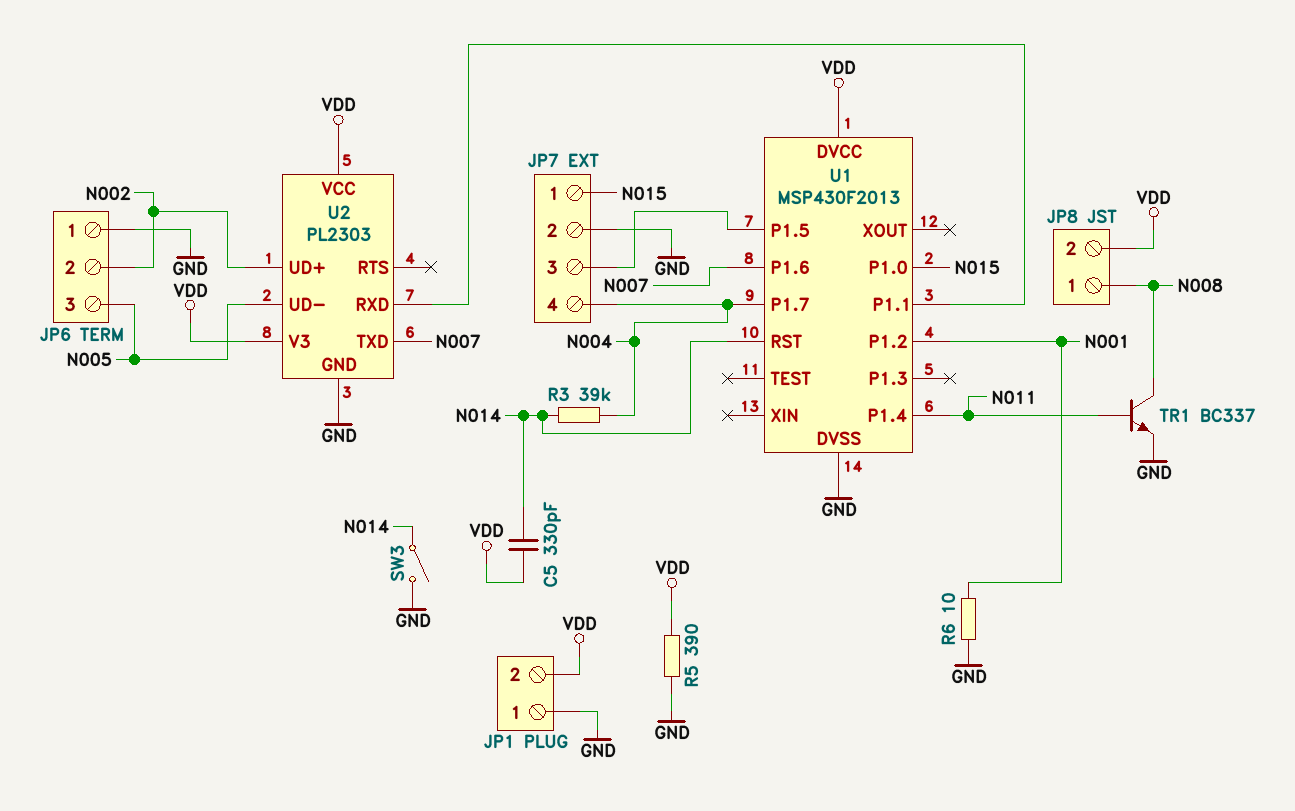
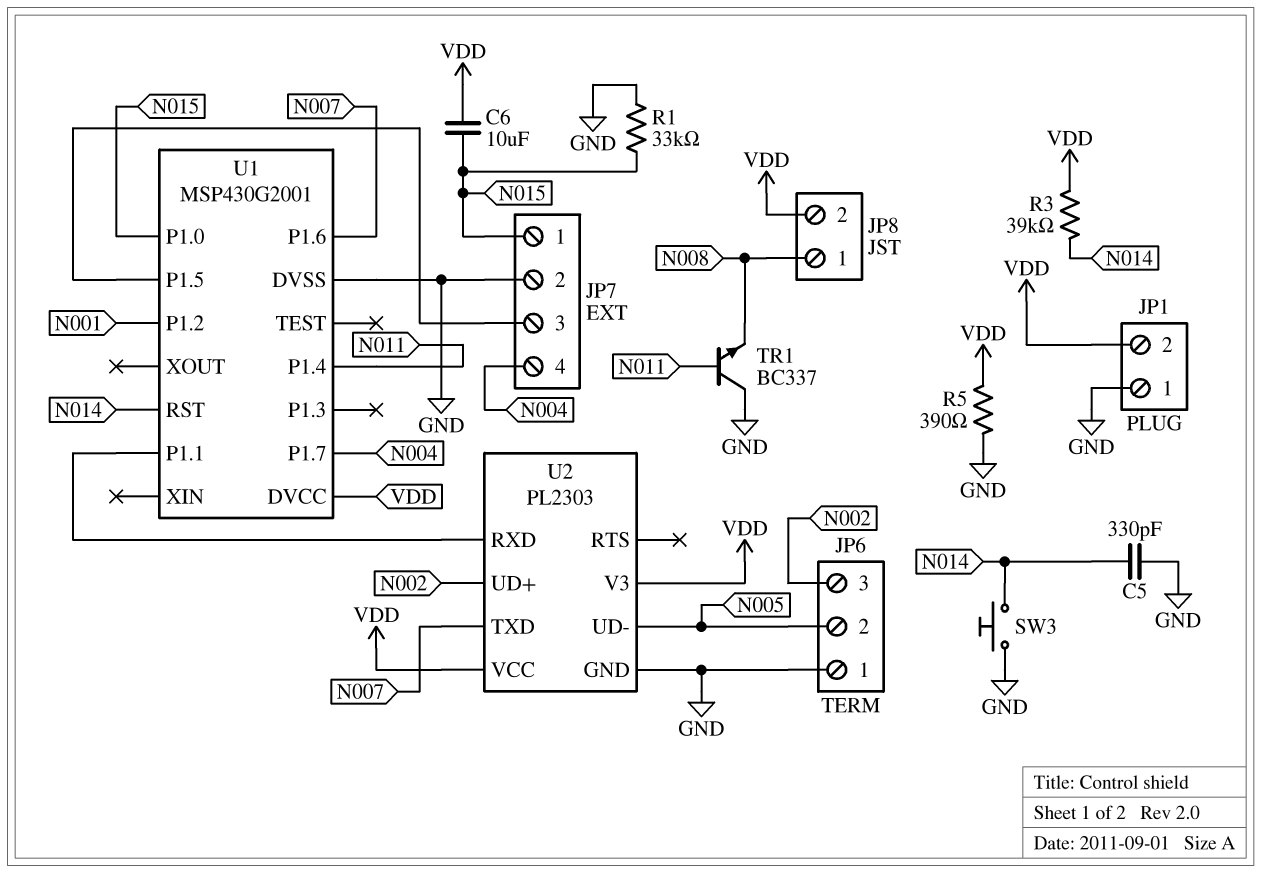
C5: 330pF (N014, VDD) -> 330pF (GND, N014)
C6: none -> 10uF (N015, VDD)
JP6 pin 2: N002 -> N005
JP6 pin 3: N005 -> N002
R1: none -> 33k (GND, N015)
R3: 39k (N004, N014) -> 39k (N014, VDD)
R6: 10 (GND, N001) -> none
SW3: switch (GND, N014) -> button (GND, N014)
TR1: NPN BC337 (B N011, C N008, E GND) -> NPN BC337 (B N011, C GND, E N008)
U1: MSP430F2013 -> MSP430G2001

